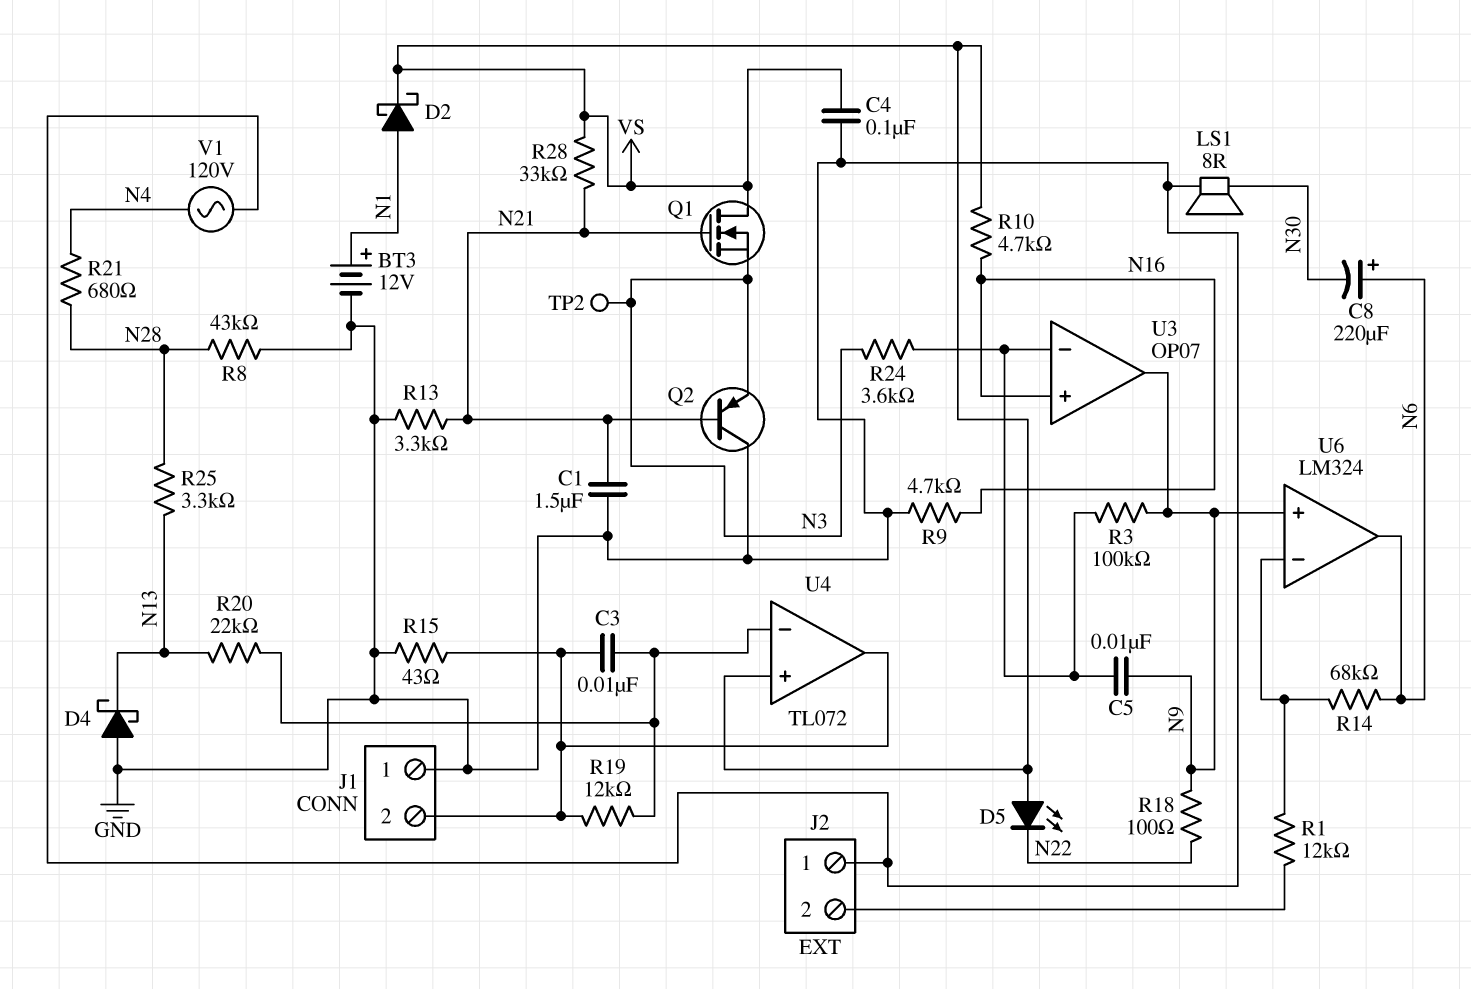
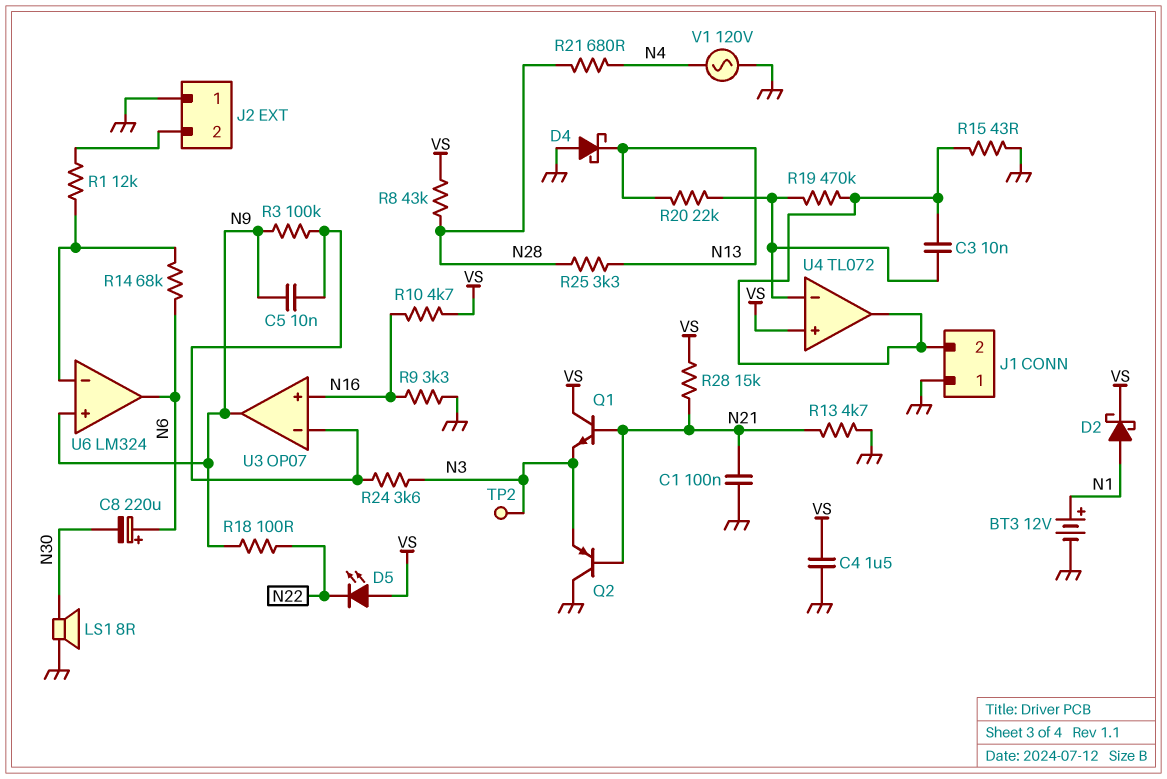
C1: 1.5uF (GND, N21) -> 100nF (GND, N21)
C4: 100nF (GND, VS) -> 1.5uF (GND, VS)
Q1: NMOS (G N21, D VS, S N3) -> NPN (B N21, C VS, E N3)
R8: 43k (GND, N28) -> 43k (N28, VS)
R9: 4.7k (GND, N16) -> 3.3k (GND, N16)
R13: 3.3k (GND, N21) -> 4.7k (GND, N21)
R19: 12k (J1/2, U4/in-) -> 470k (J1/2, U4/in-)
R28: 33k (N21, VS) -> 15k (N21, VS)

